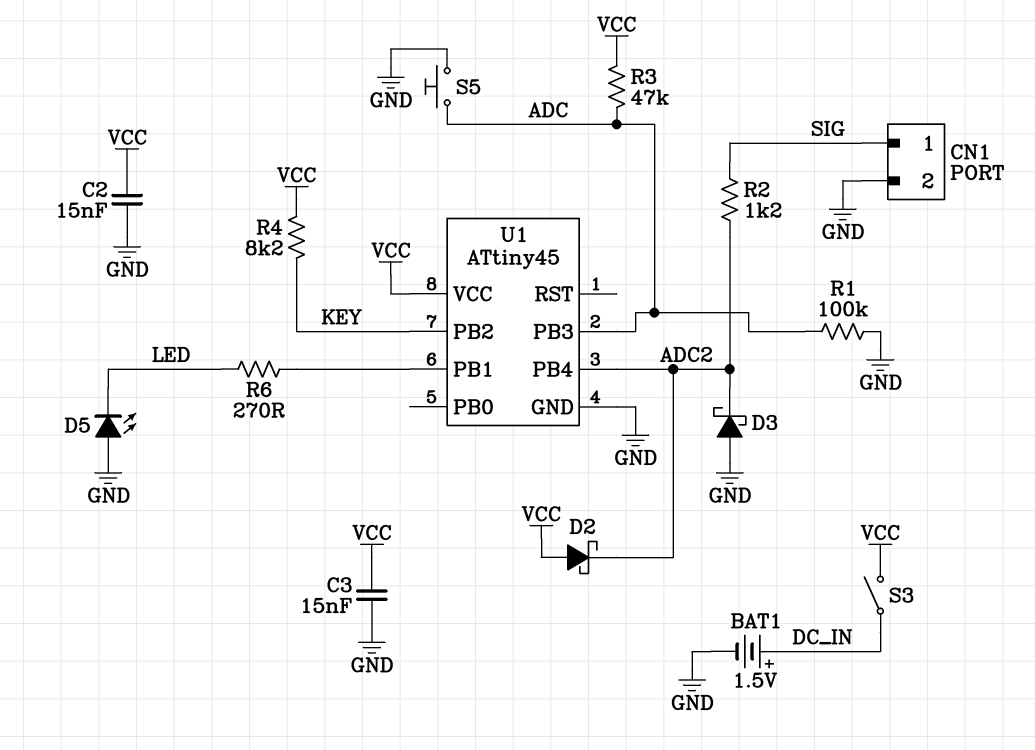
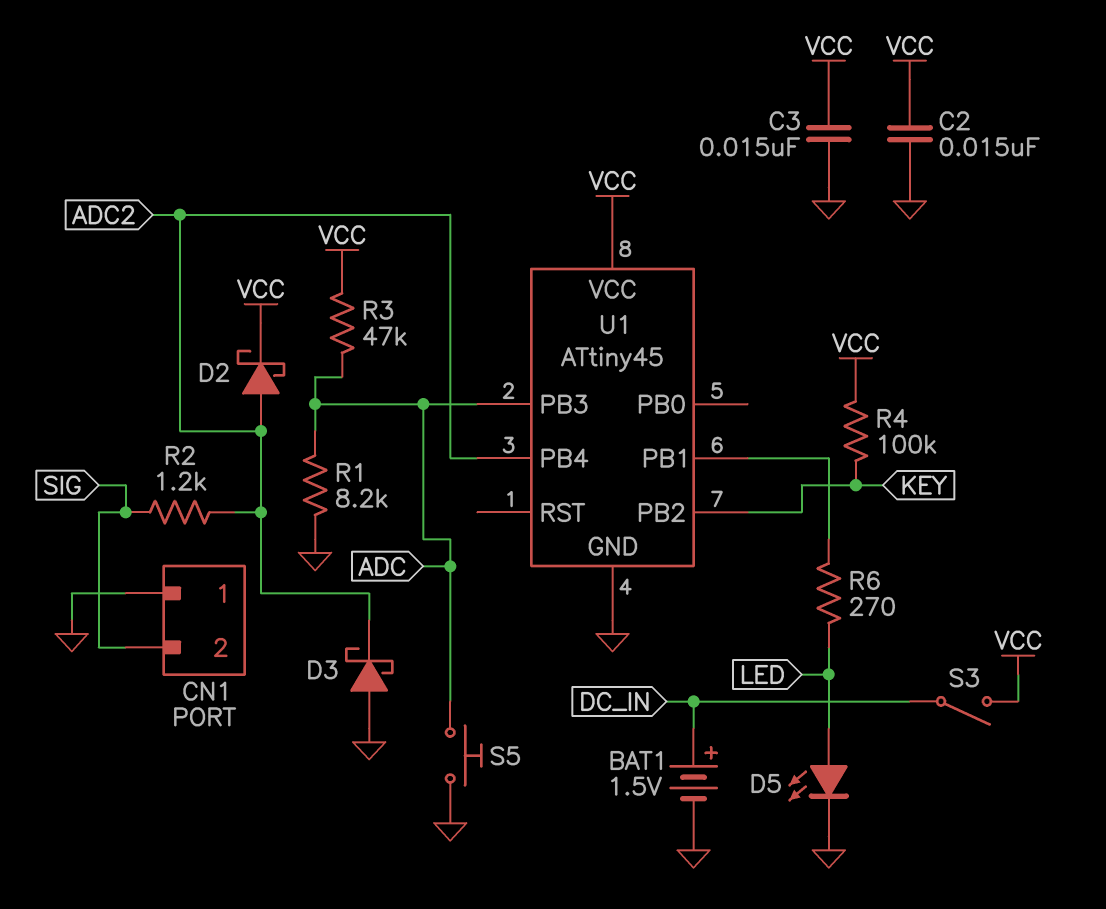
CN1 pin 1: SIG -> GND
CN1 pin 2: GND -> SIG
D2: schottky (A VCC, K ADC2) -> schottky (A ADC2, K VCC)
D5: LED (A GND, K LED) -> LED (A LED, K GND)
R1: 100k (ADC, GND) -> 8.2k (ADC, GND)
R4: 8.2k (KEY, VCC) -> 100k (KEY, VCC)

